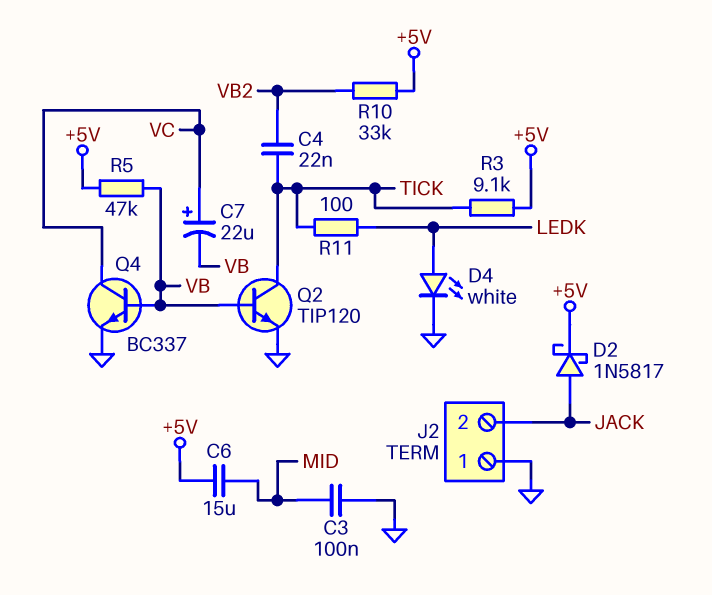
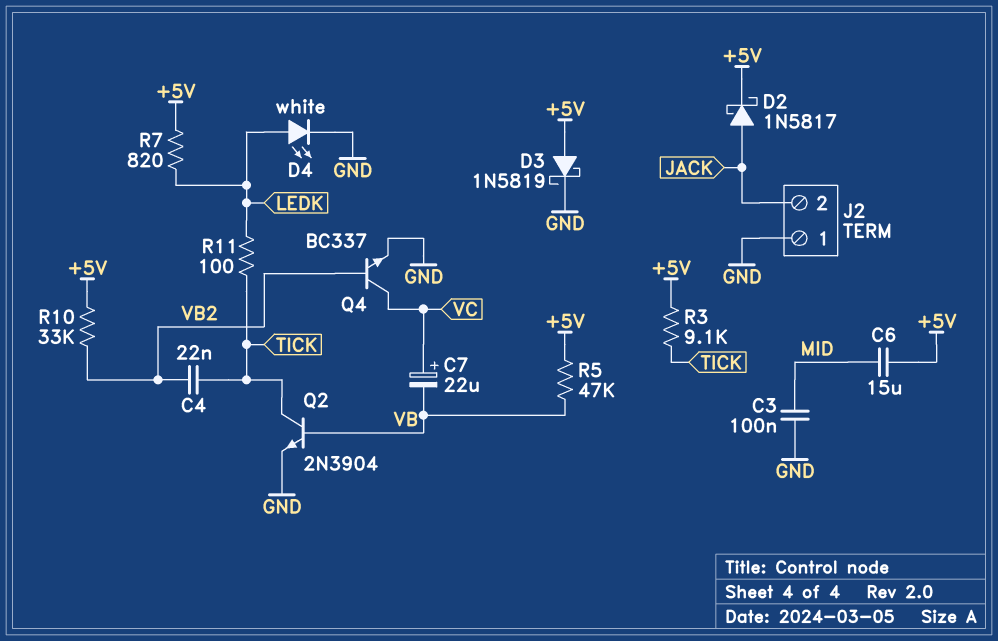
D3: none -> schottky 1N5819 (A +5V, K GND)
Q2: NPN TIP120 (B VB, C TICK, E GND) -> NPN 2N3904 (B VB, C TICK, E GND)
Q4: NPN BC337 (B VB, C VC, E GND) -> NPN BC337 (B VB2, C VC, E GND)
R7: none -> 820 (+5V, LEDK)

